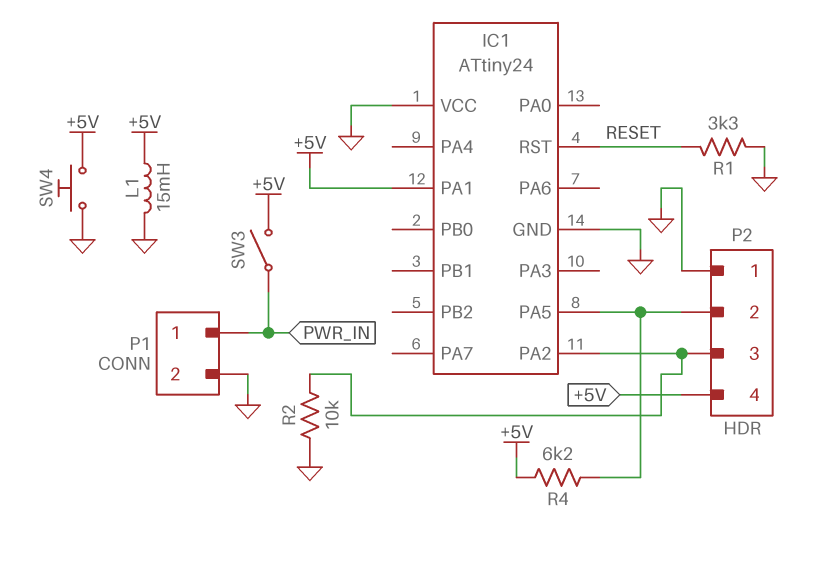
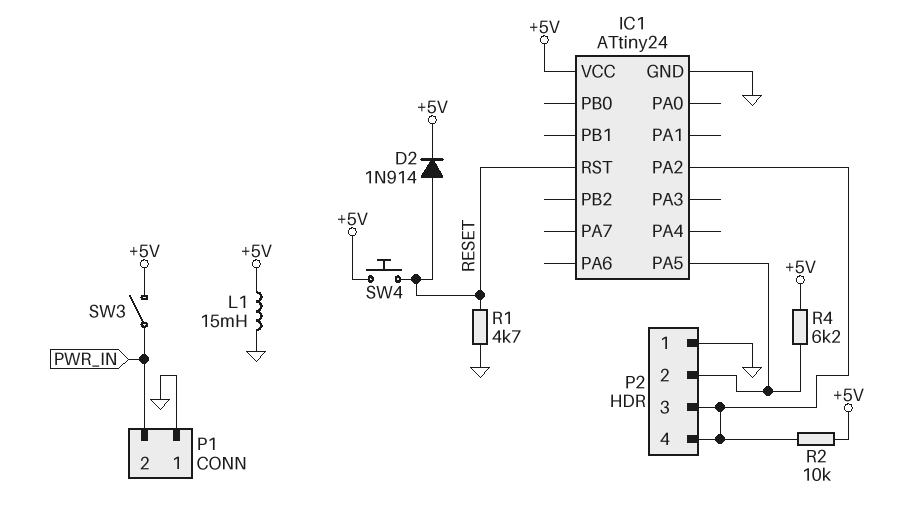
D2: none -> diode 1N914 (A RESET, K +5V)
IC1 pin PA1: +5V -> none
IC1 pin VCC: GND -> +5V
P1 pin 1: PWR_IN -> GND
P1 pin 2: GND -> PWR_IN
P2 pin 4: +5V -> IC1/PA2
R1: 3.3k (GND, RESET) -> 4.7k (GND, RESET)
R2: 10k (GND, IC1/PA2) -> 10k (+5V, IC1/PA2)
SW4: button (+5V, GND) -> button (+5V, RESET)

